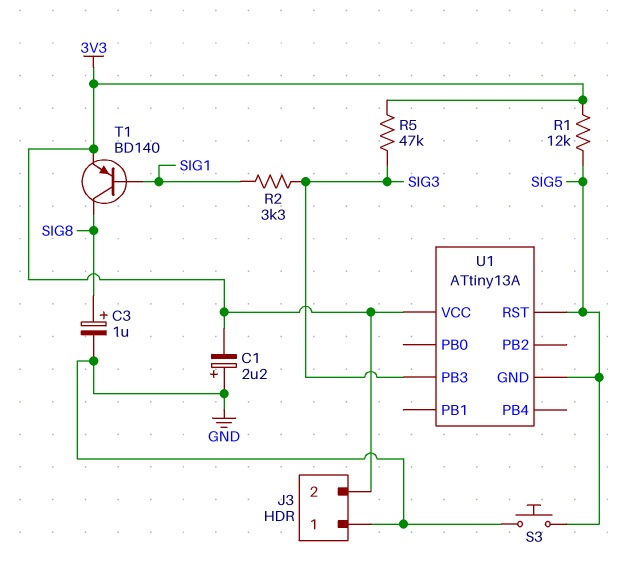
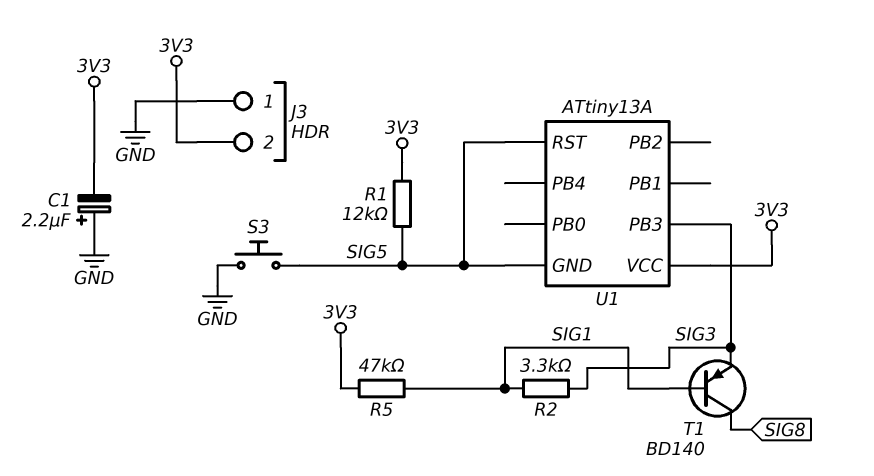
C3: 1uF (plus SIG8, minus GND) -> none
R5: 47k (3V3, SIG3) -> 47k (3V3, SIG1)
T1: PNP BD140 (B SIG1, C SIG8, E 3V3) -> PNP BD140 (B SIG1, C SIG8, E SIG3)

